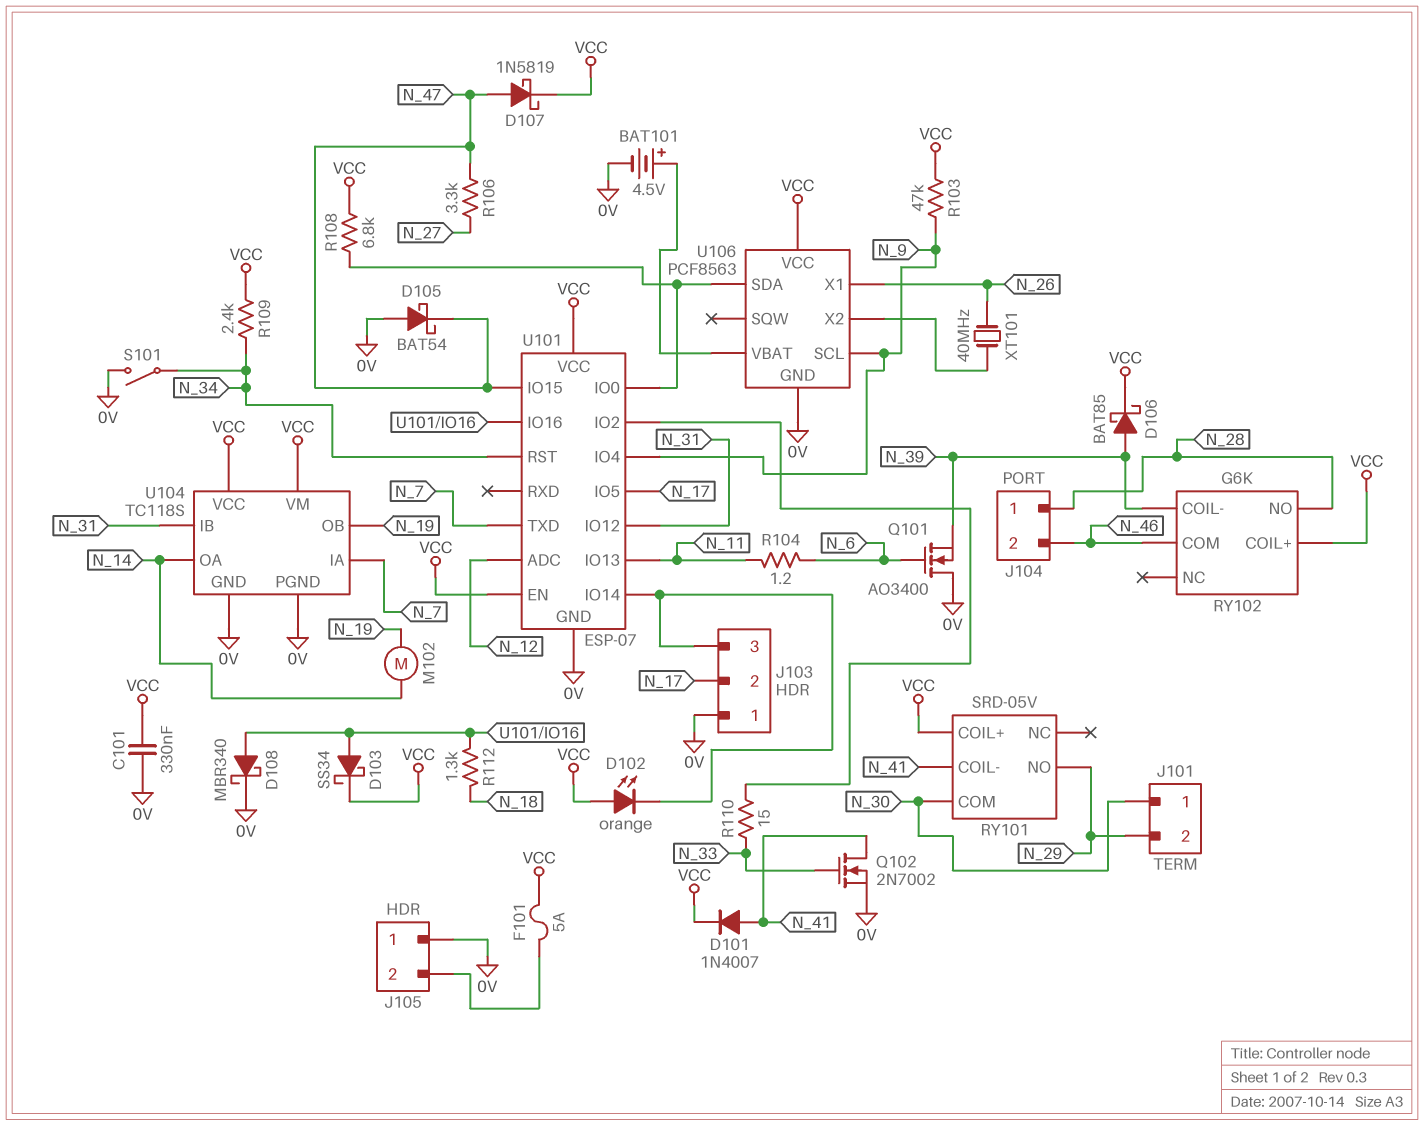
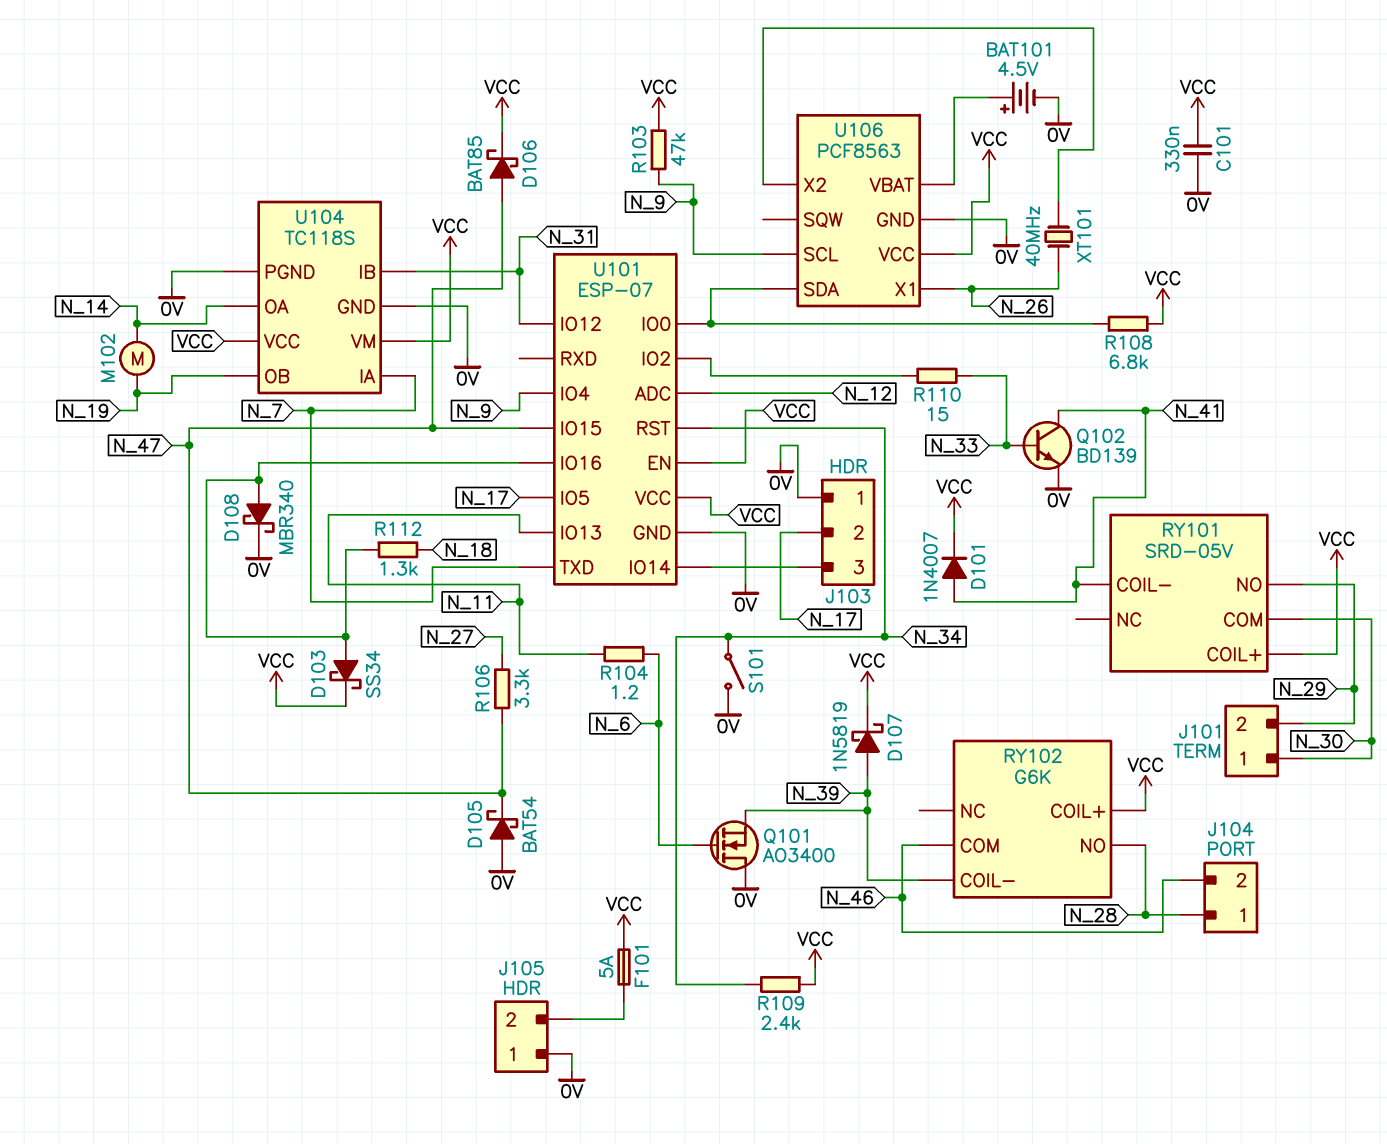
D102: LED orange (A VCC, K J103/3) -> none
D106: schottky BAT85 (A N_39, K VCC) -> schottky BAT85 (A N_47, K VCC)
D107: schottky 1N5819 (A N_47, K VCC) -> schottky 1N5819 (A N_39, K VCC)
Q102: NMOS 2N7002 (G N_33, D N_41, S 0V) -> NPN BD139 (B N_33, C N_41, E 0V)

